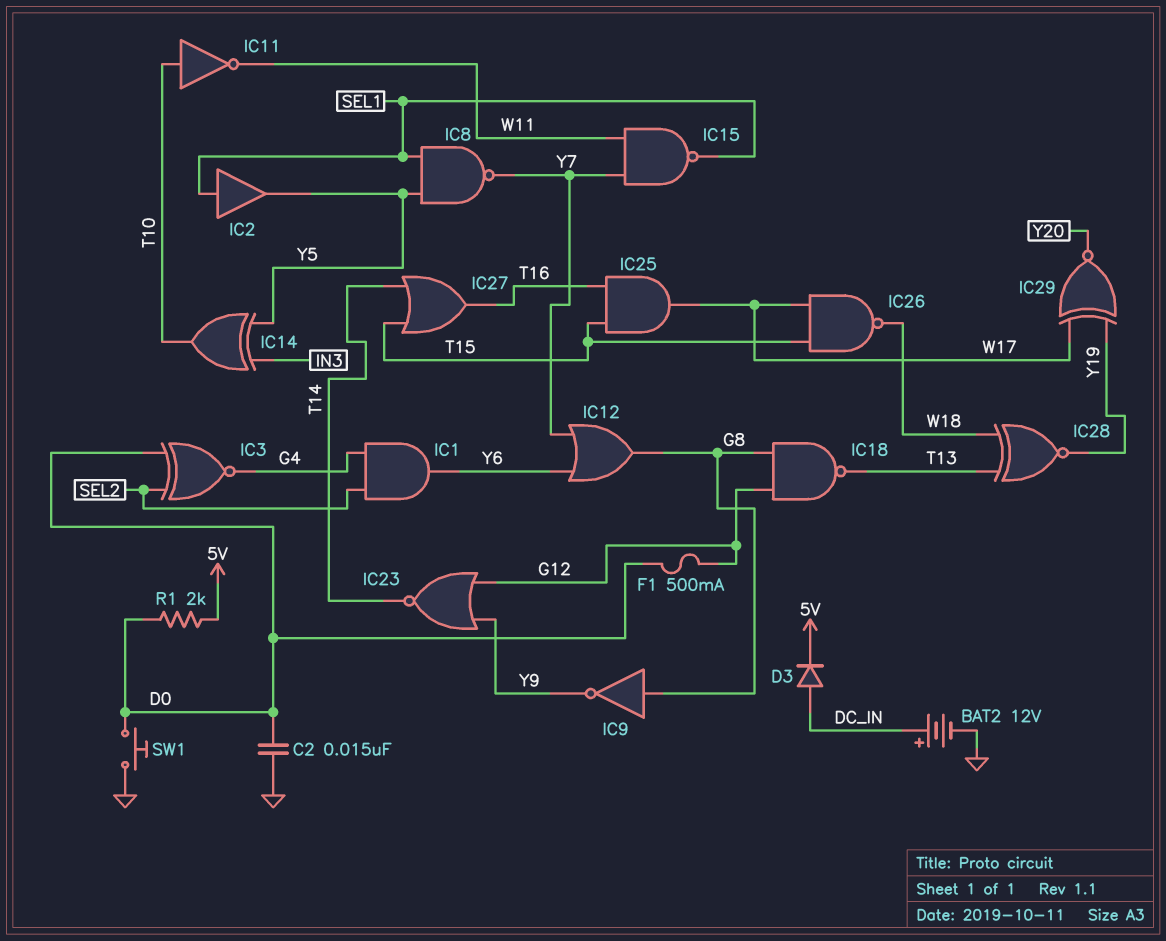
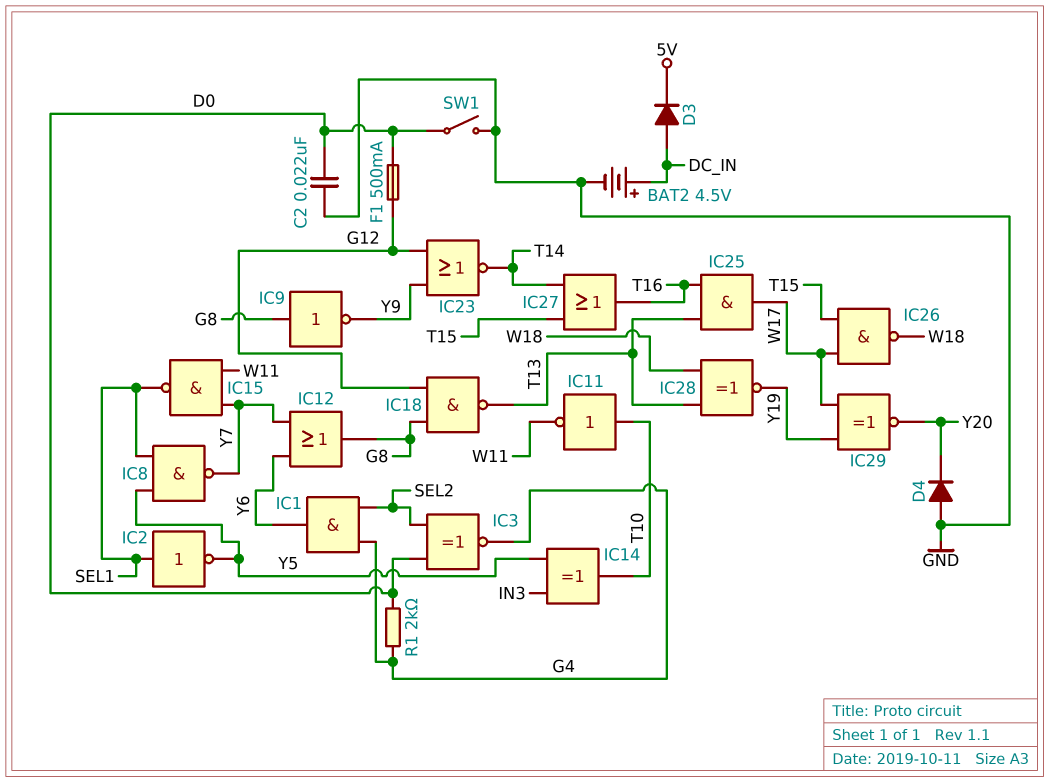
BAT2: 12V (plus DC_IN, minus GND) -> 4.5V (plus DC_IN, minus GND)
C2: 15nF (D0, GND) -> 22nF (D0, GND)
D4: none -> diode (A GND, K Y20)
IC2: buffer (in SEL1, out Y5) -> NOT (in SEL1, out Y5)
IC25: AND (in T15, in T16, out W17) -> AND (in T13, in T16, out W17)
R1: 2k (5V, D0) -> 2k (D0, G4)
SW1: button (D0, GND) -> switch (D0, GND)

